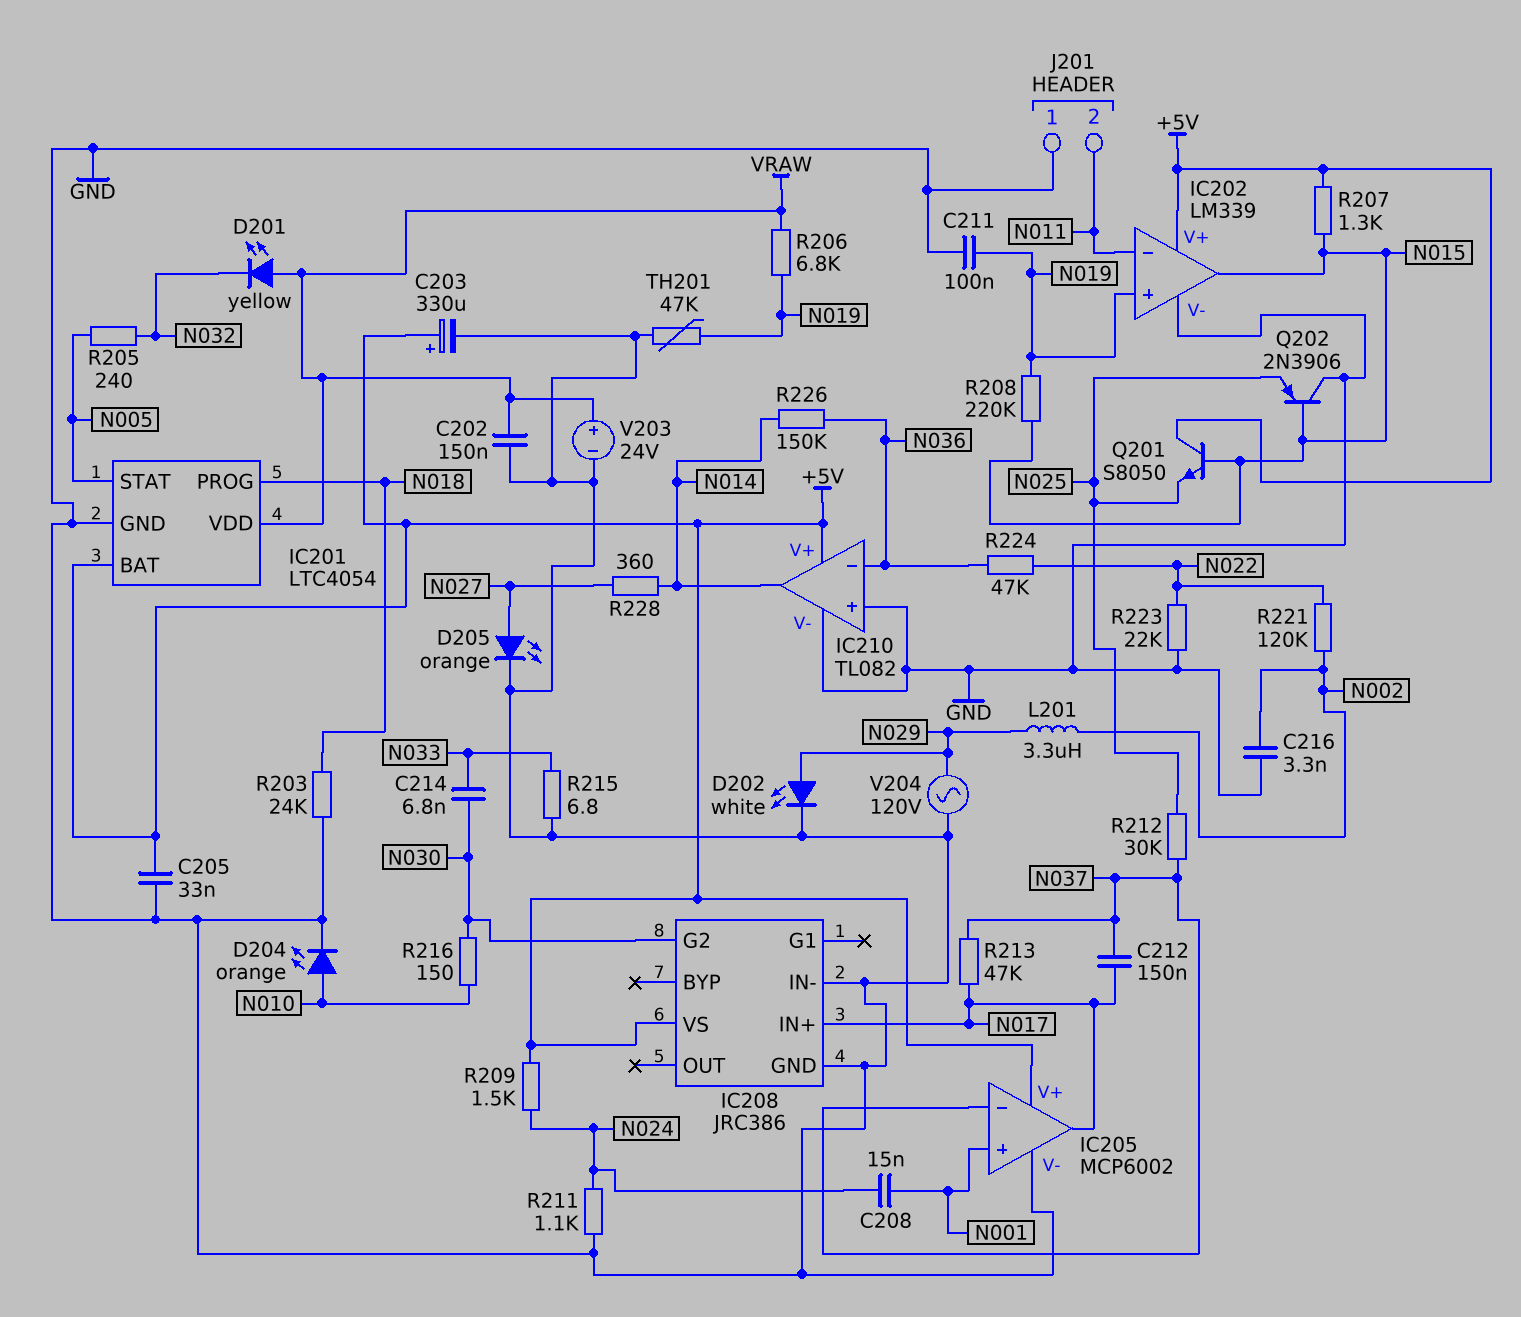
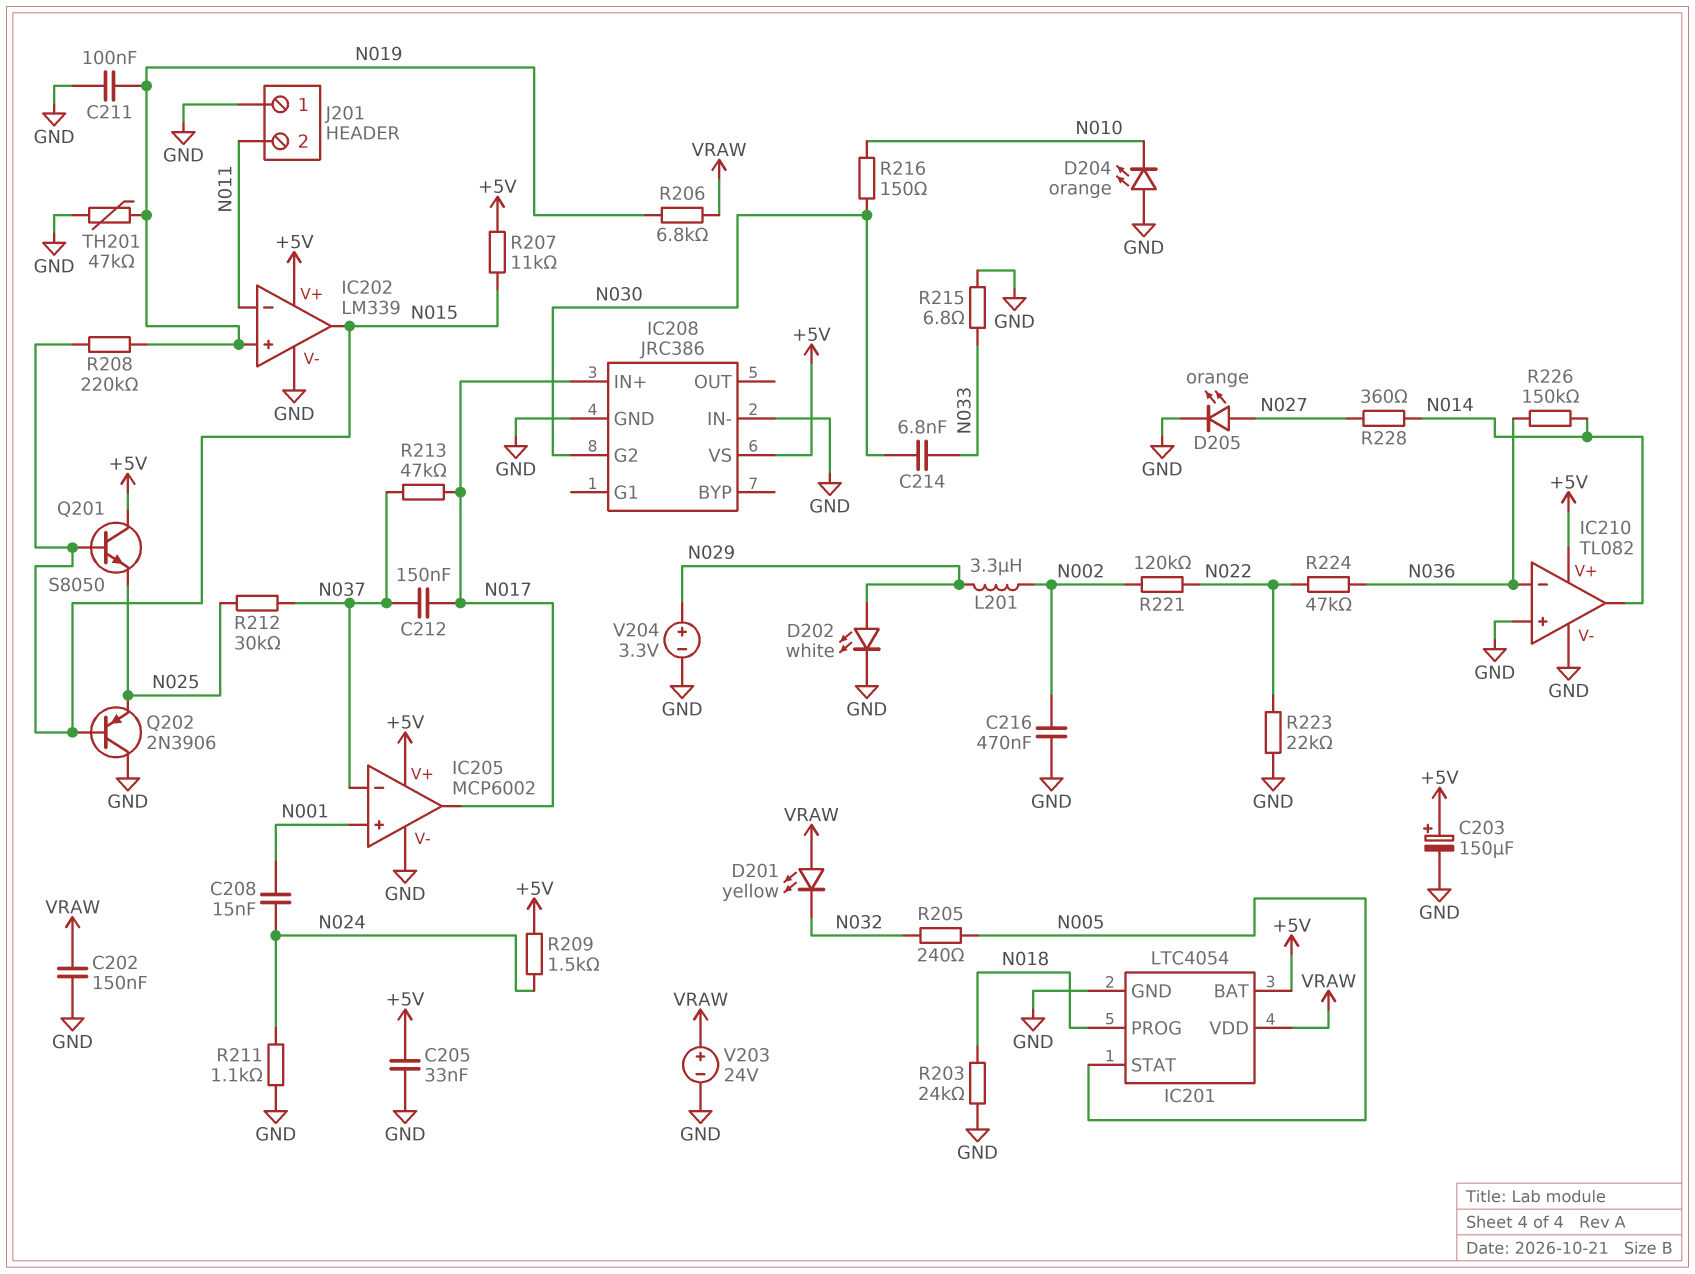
C203: 330uF (plus +5V, minus GND) -> 150uF (plus +5V, minus GND)
C216: 3.3nF (GND, N002) -> 470nF (GND, N002)
D204: LED orange (A N010, K GND) -> LED orange (A GND, K N010)
R207: 1.3k (+5V, N015) -> 11k (+5V, N015)
V204: AC 120V (GND, N029) -> 3.3V (plus N029, minus GND)

